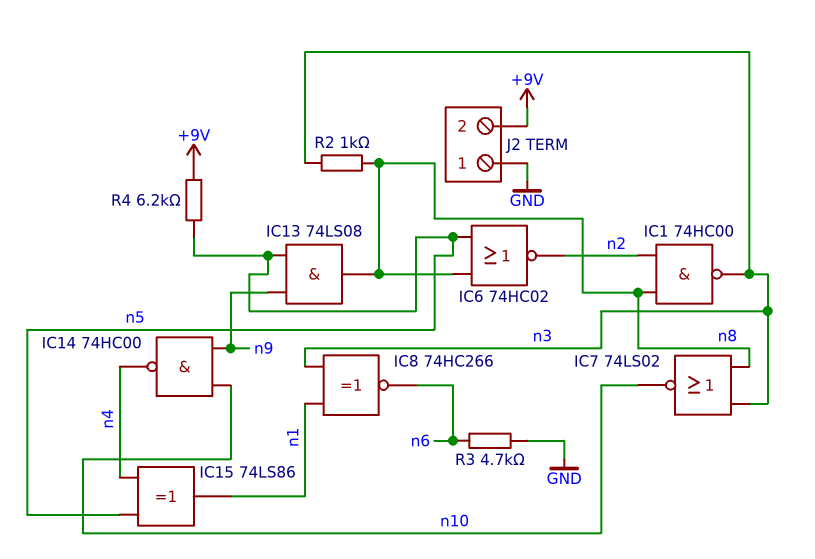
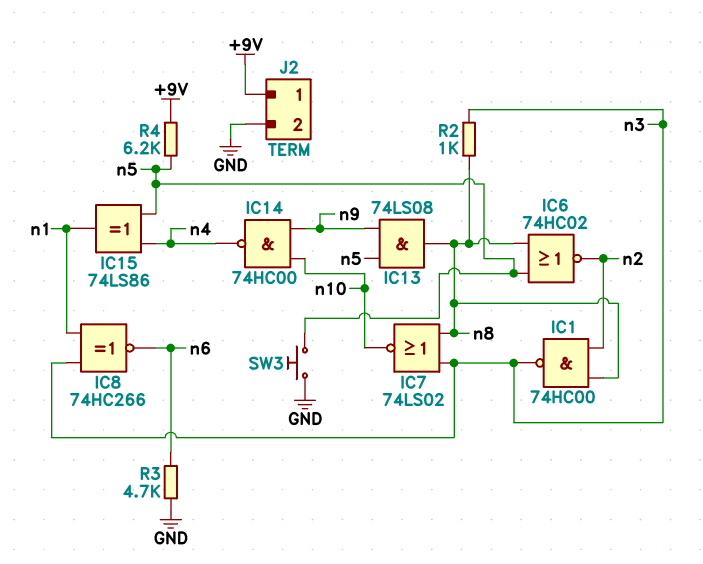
J2 pin 1: GND -> +9V
J2 pin 2: +9V -> GND
SW3: none -> button (GND, n5)

